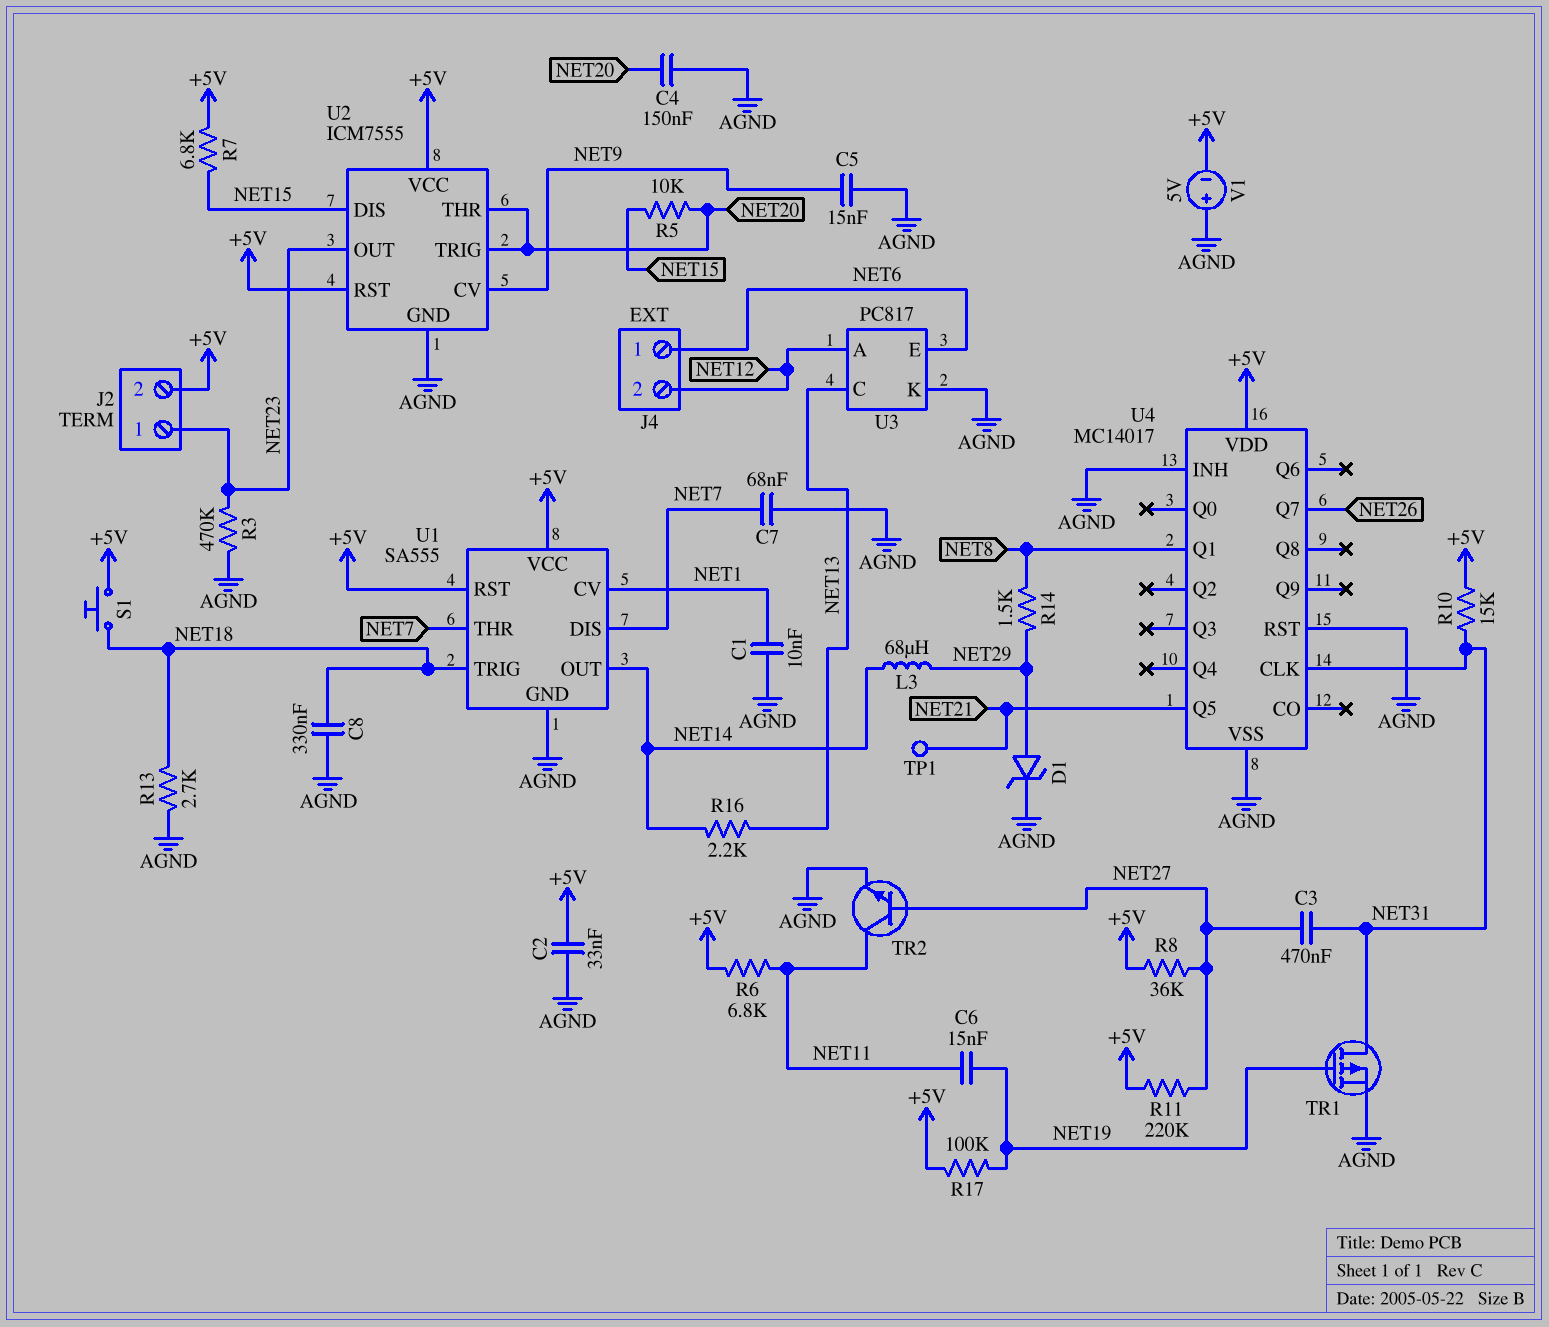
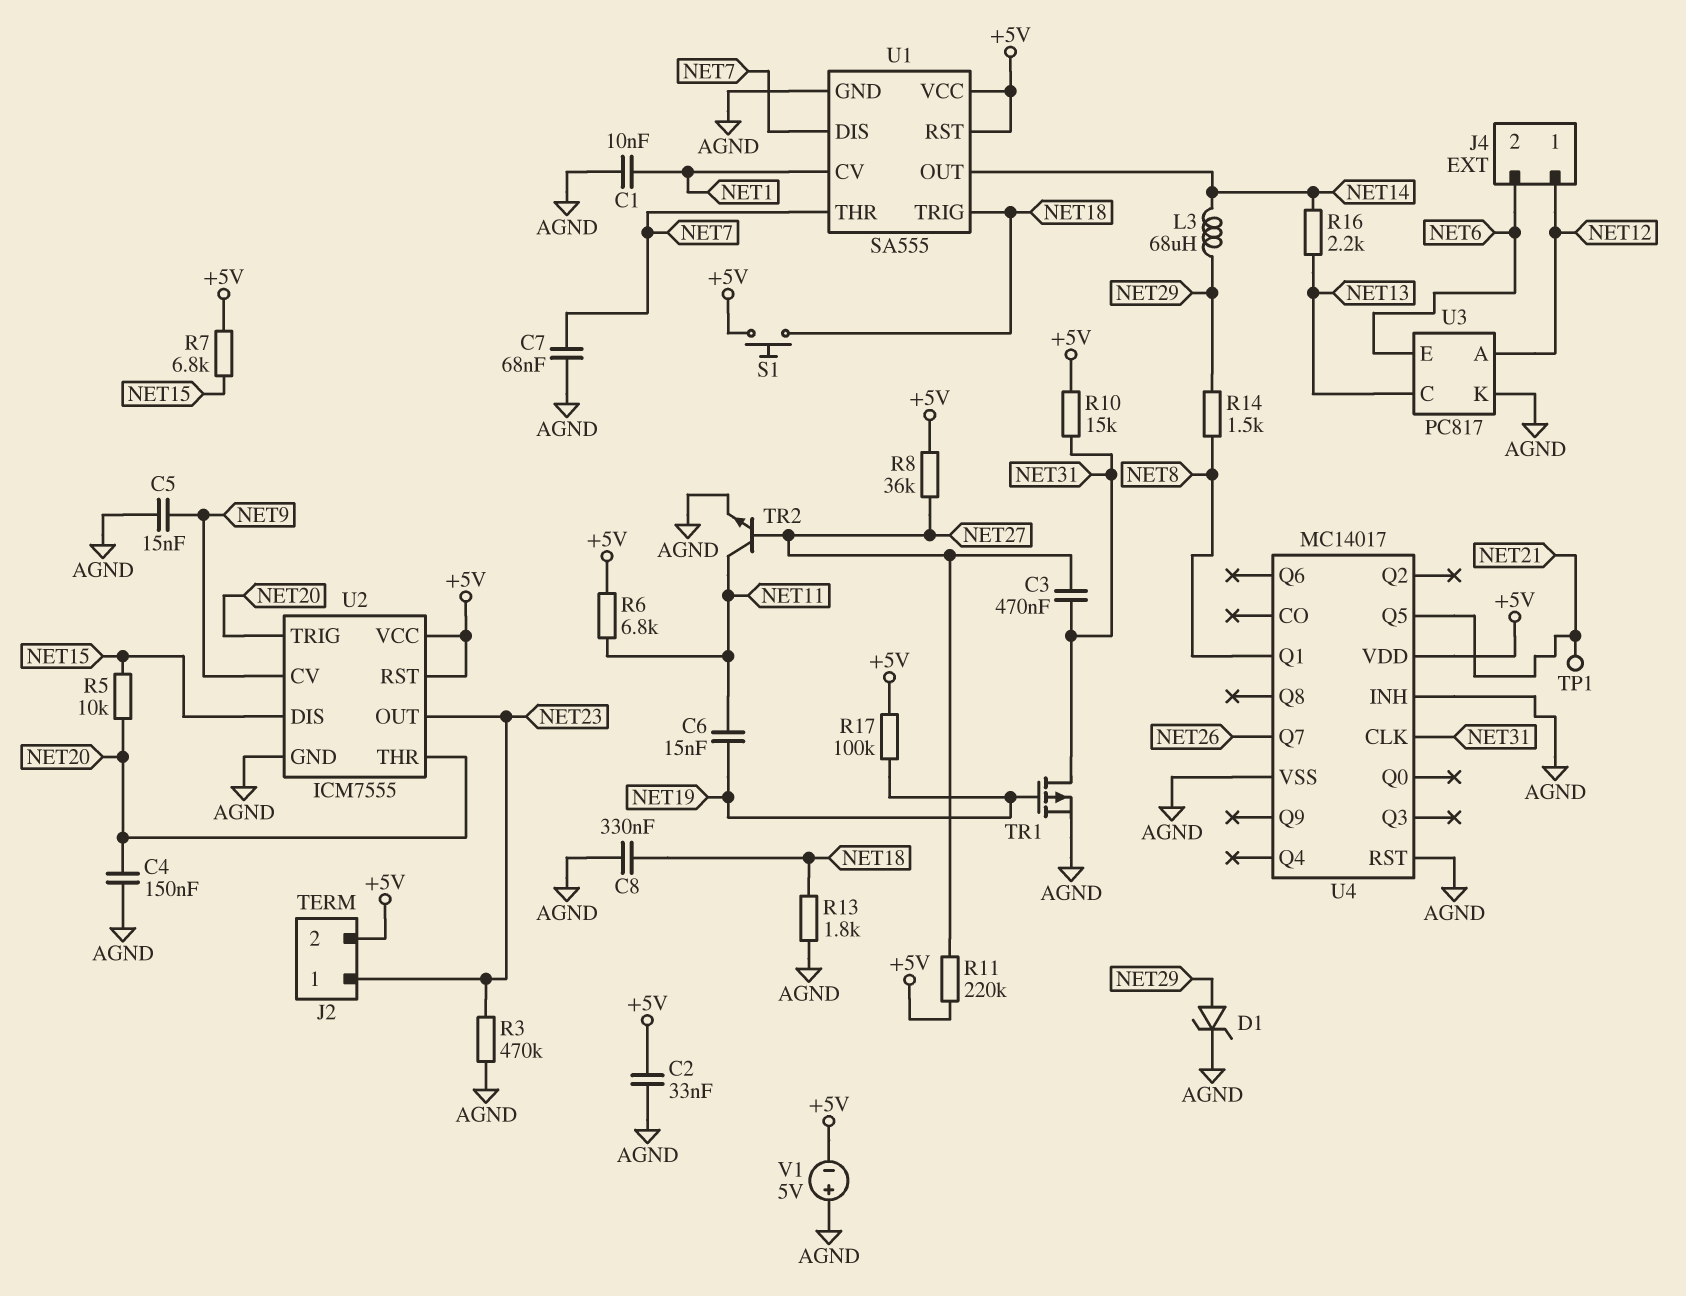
J4 pin 1: NET6 -> NET12
J4 pin 2: NET12 -> NET6
R13: 2.7k (AGND, NET18) -> 1.8k (AGND, NET18)

